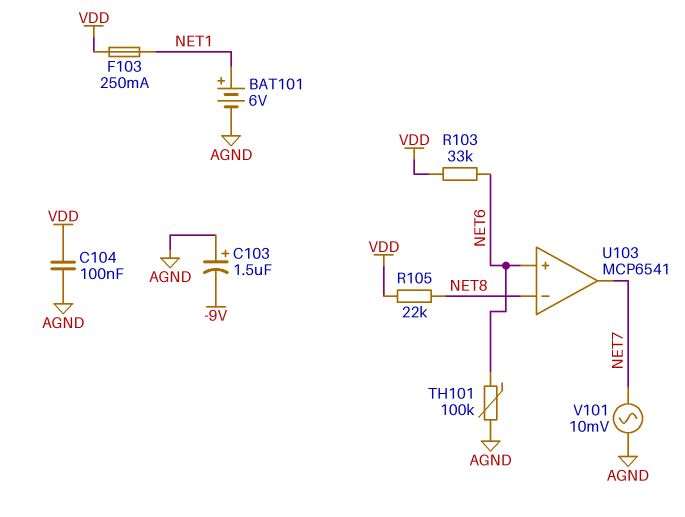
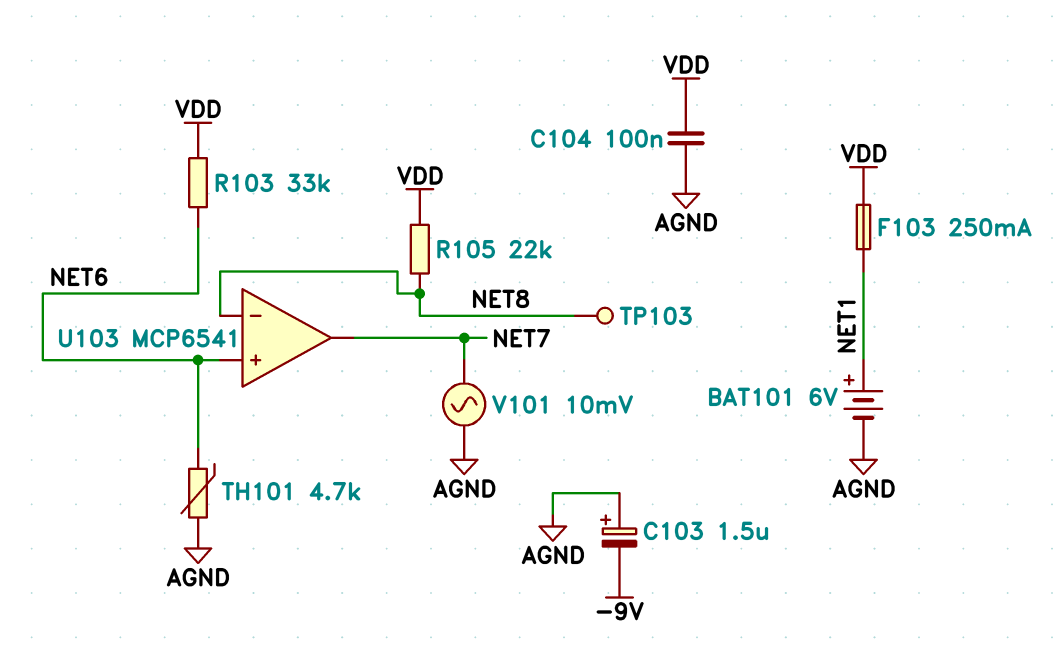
TH101: 100k (AGND, NET6) -> 4.7k (AGND, NET6)
TP103: none -> test point (NET8)

